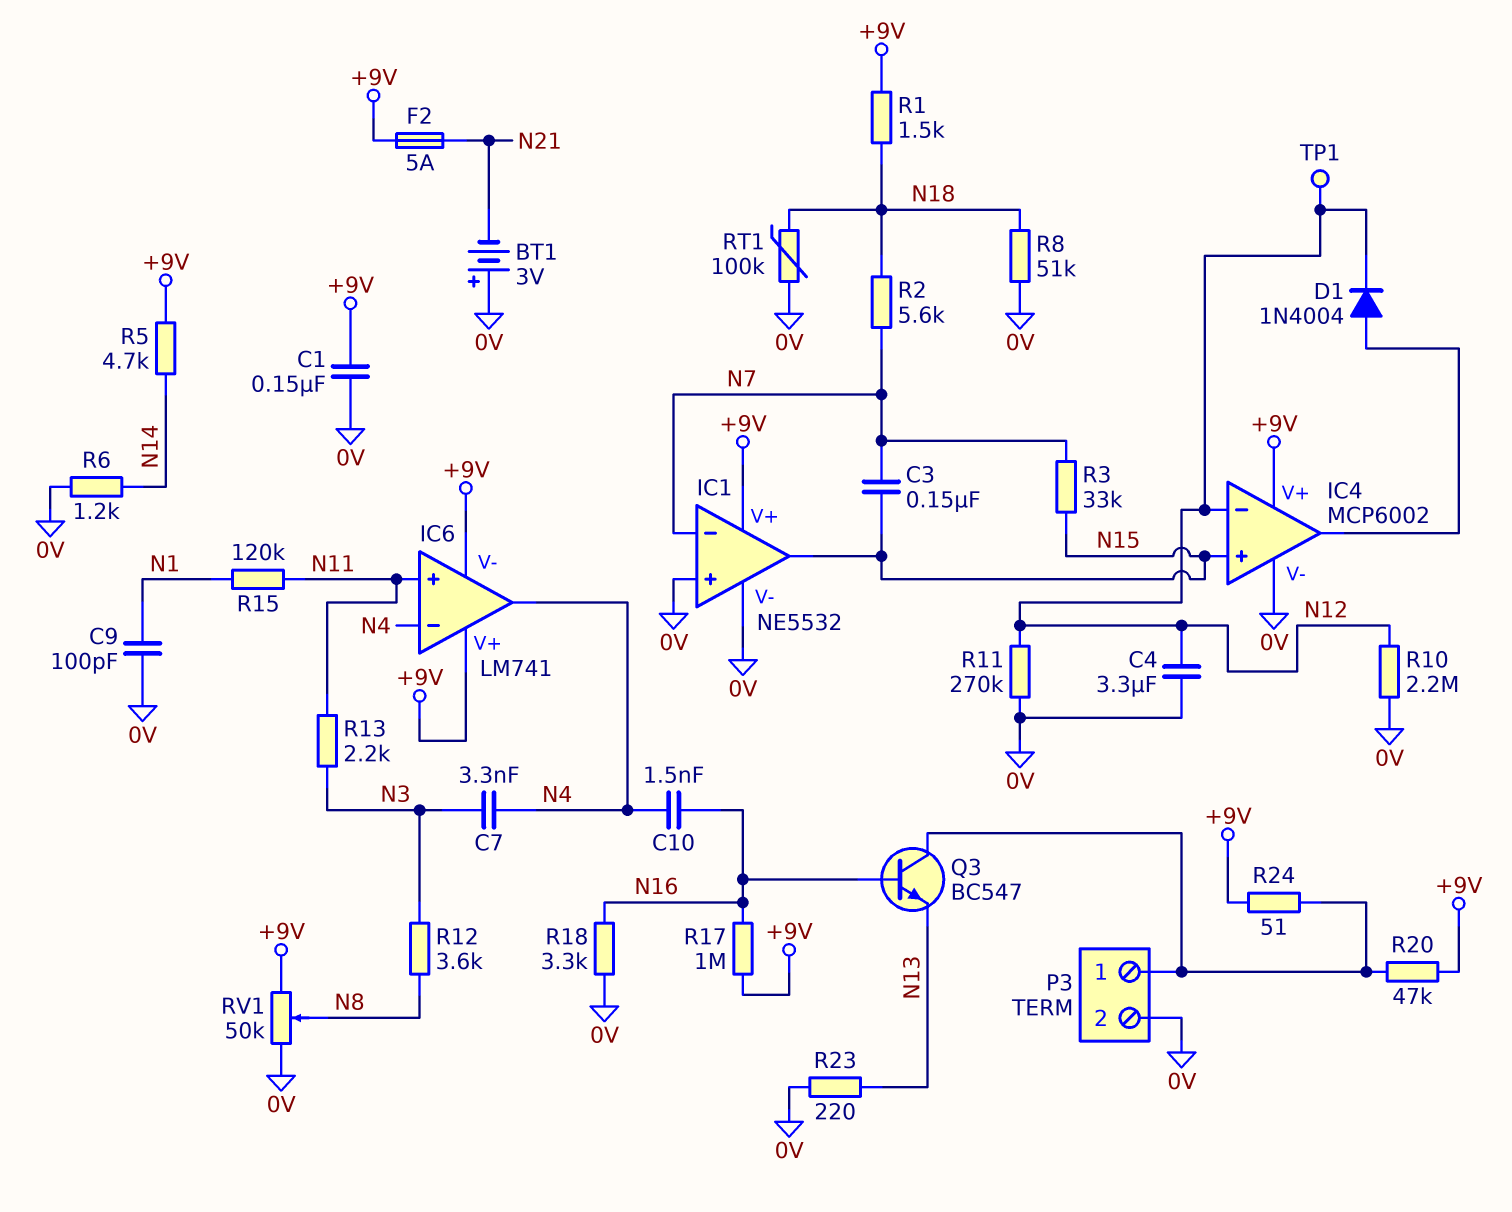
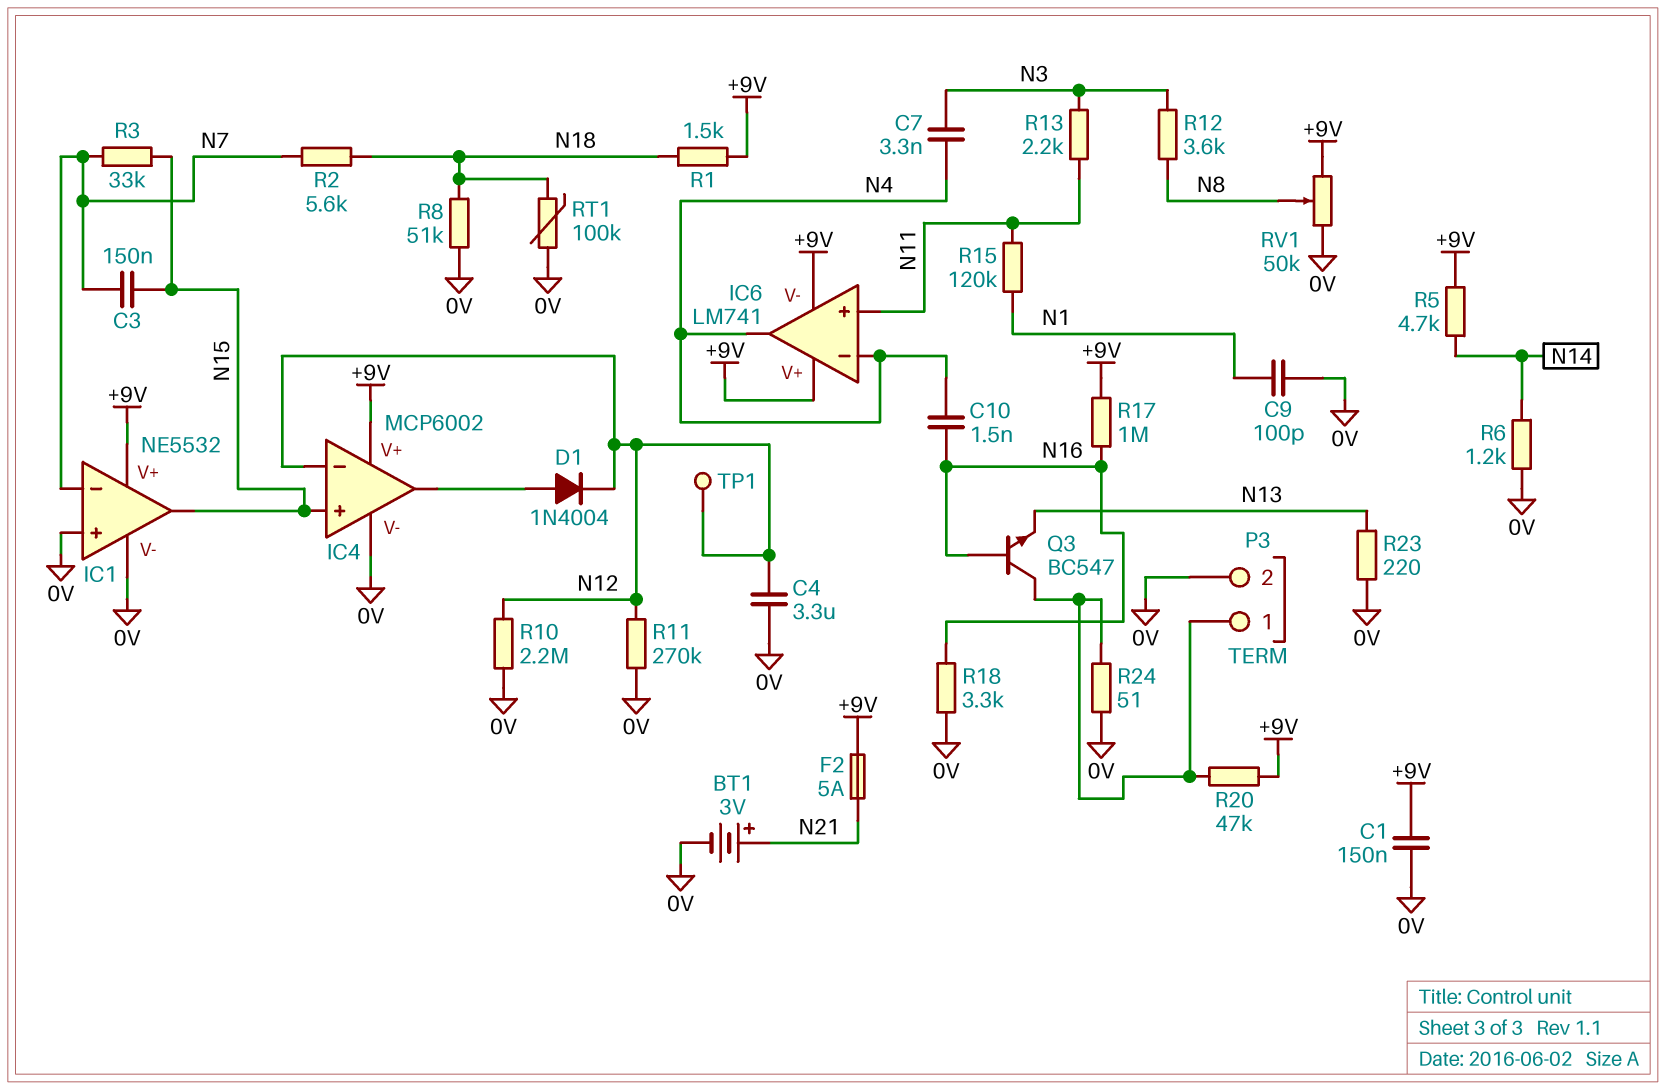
BT1: 3V (plus 0V, minus N21) -> 3V (plus N21, minus 0V)
R24: 51 (+9V, P3/1) -> 51 (0V, P3/1)

